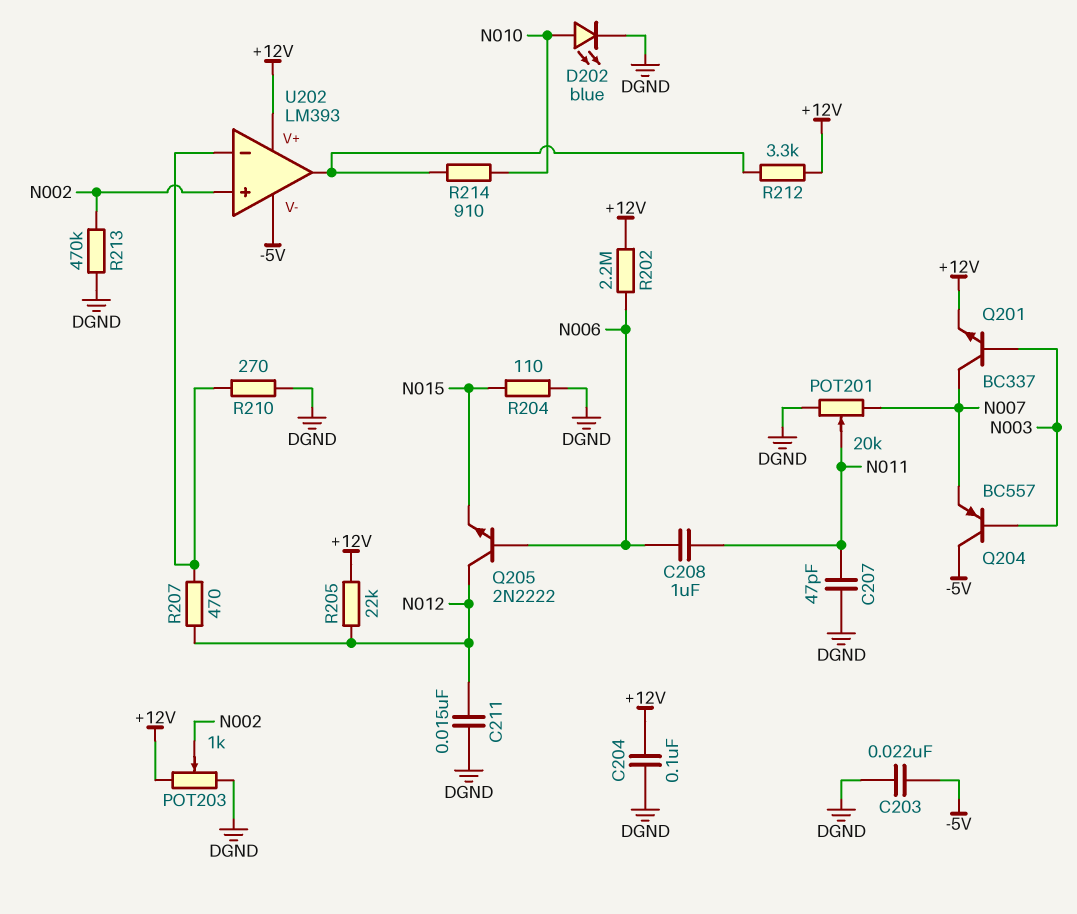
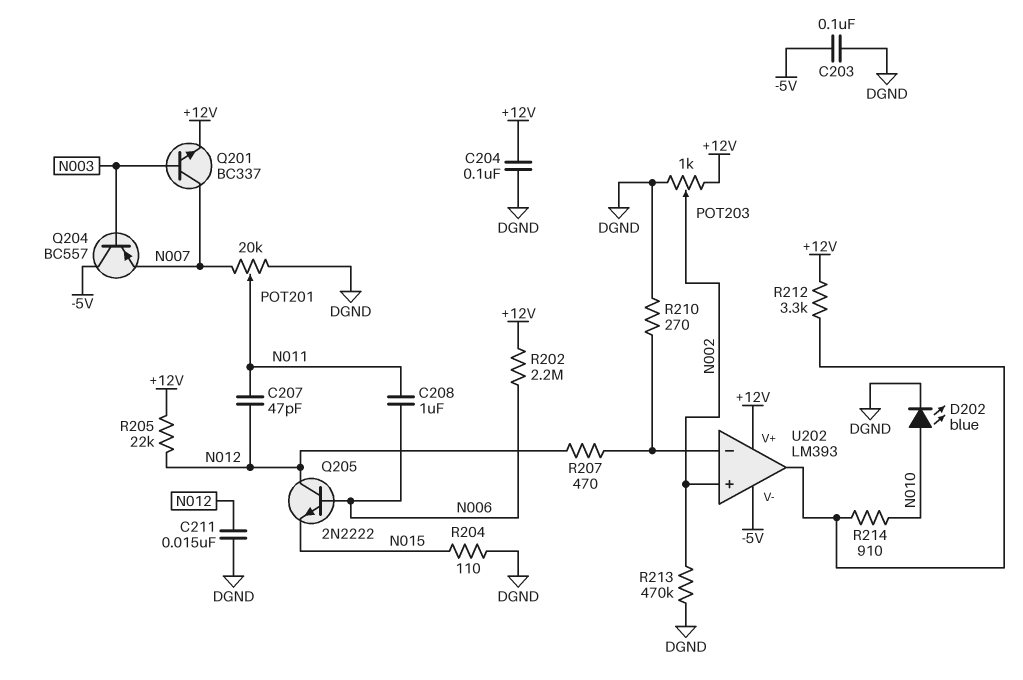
C203: 22nF (-5V, DGND) -> 100nF (-5V, DGND)
C207: 47pF (DGND, N011) -> 47pF (N011, N012)

